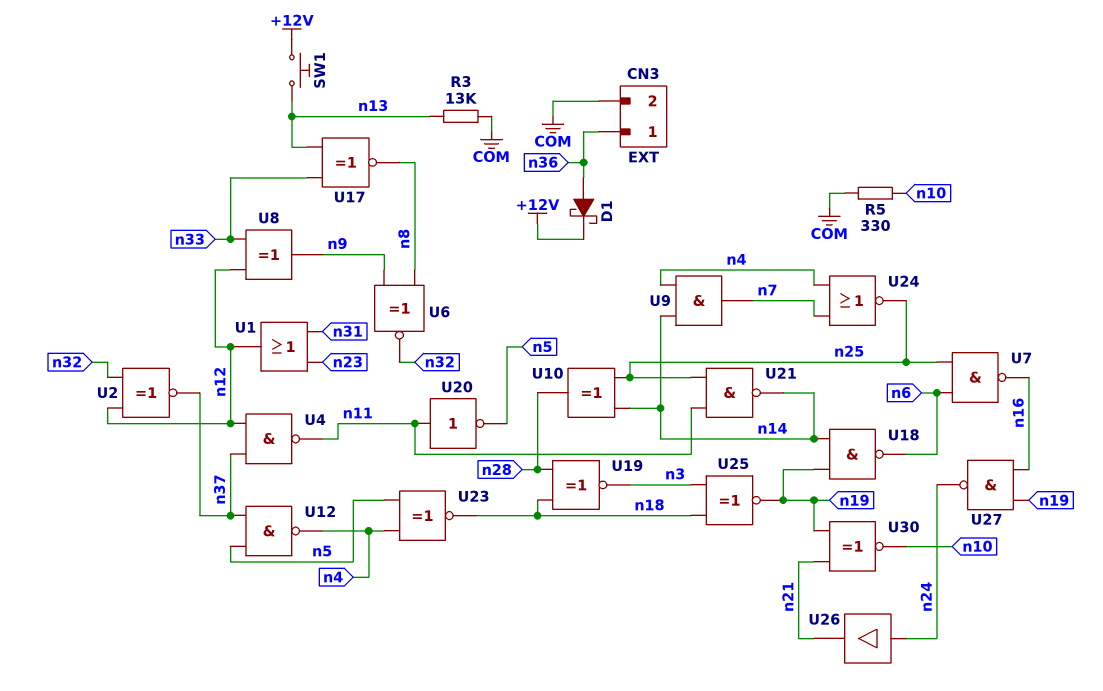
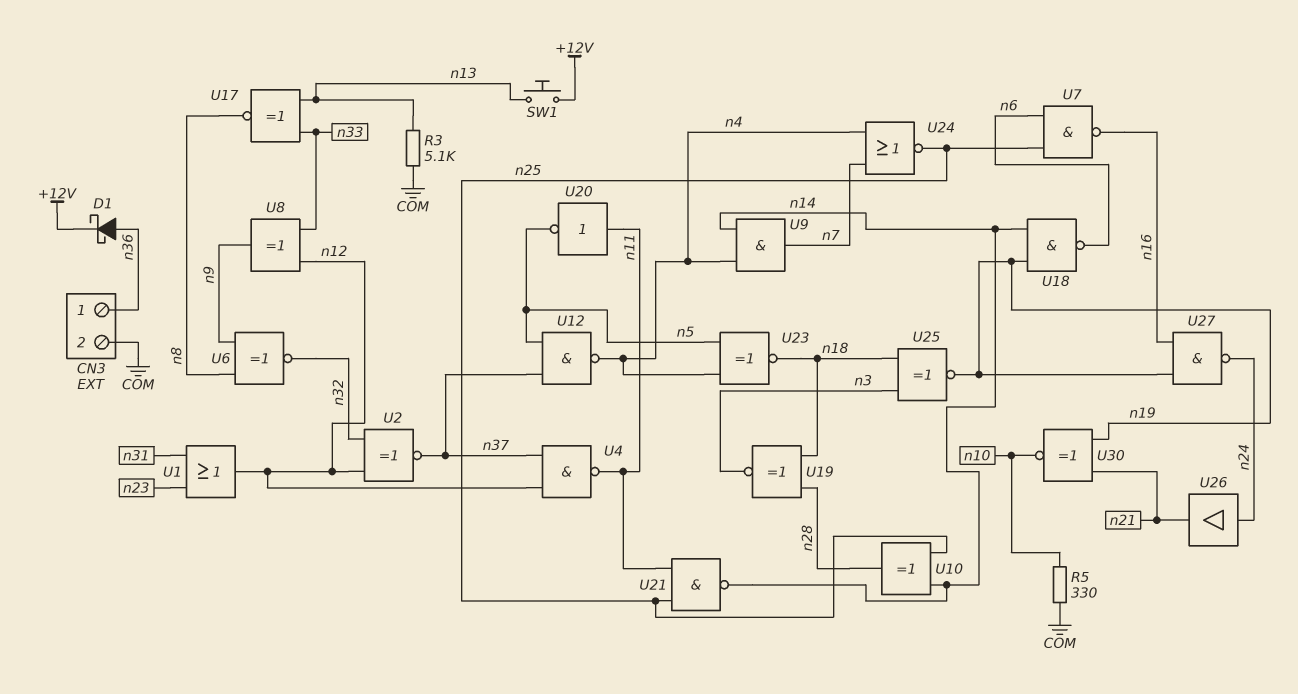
R3: 13k (COM, n13) -> 5.1k (COM, n13)

